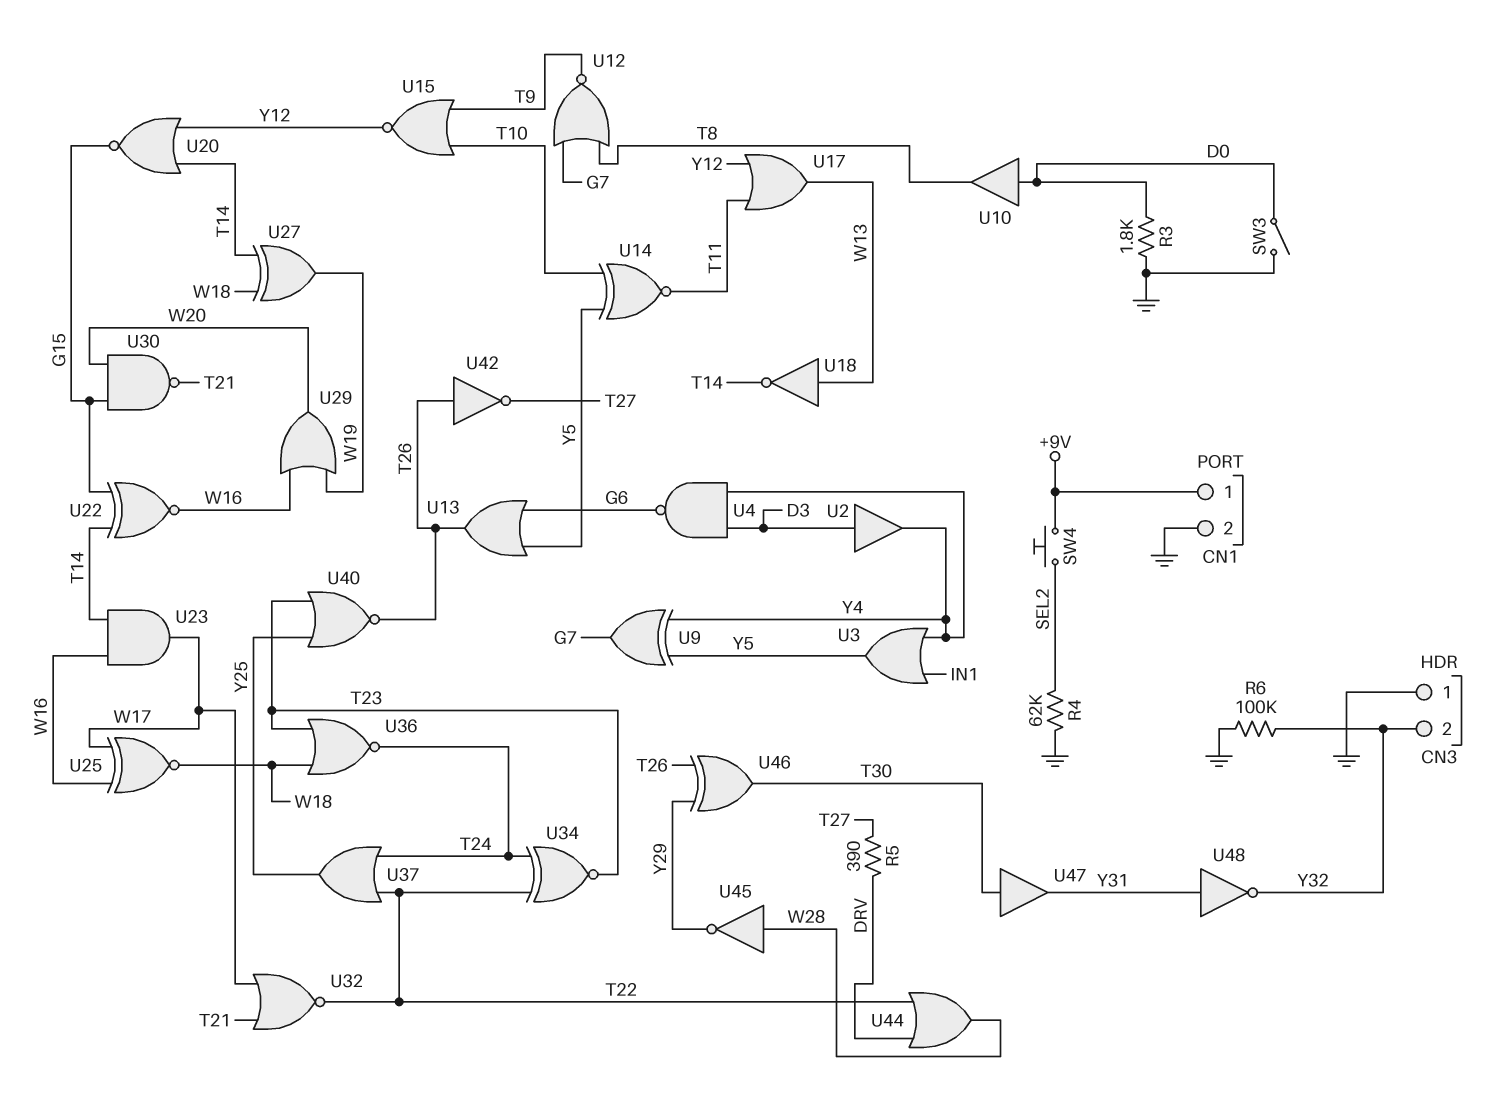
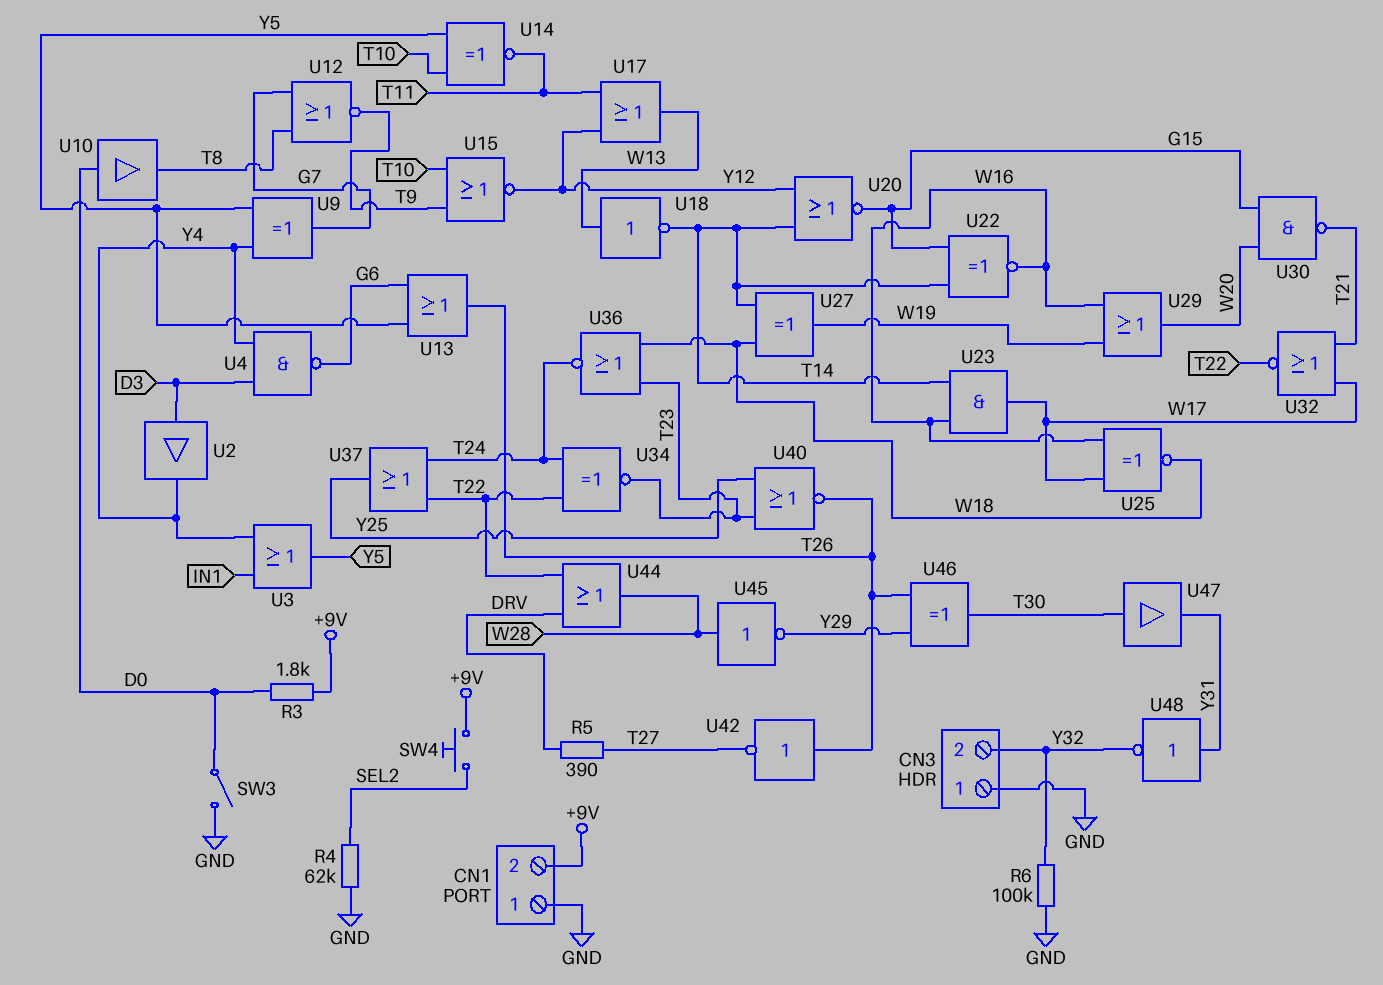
CN1 pin 1: +9V -> GND
CN1 pin 2: GND -> +9V
R3: 1.8k (D0, GND) -> 1.8k (+9V, D0)

